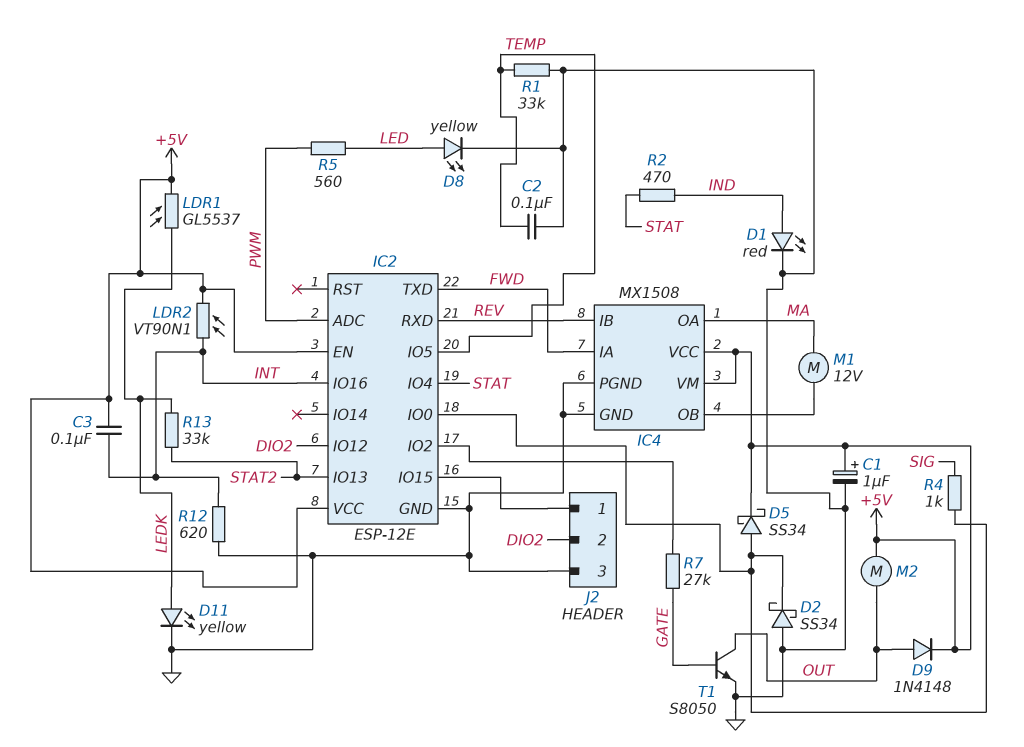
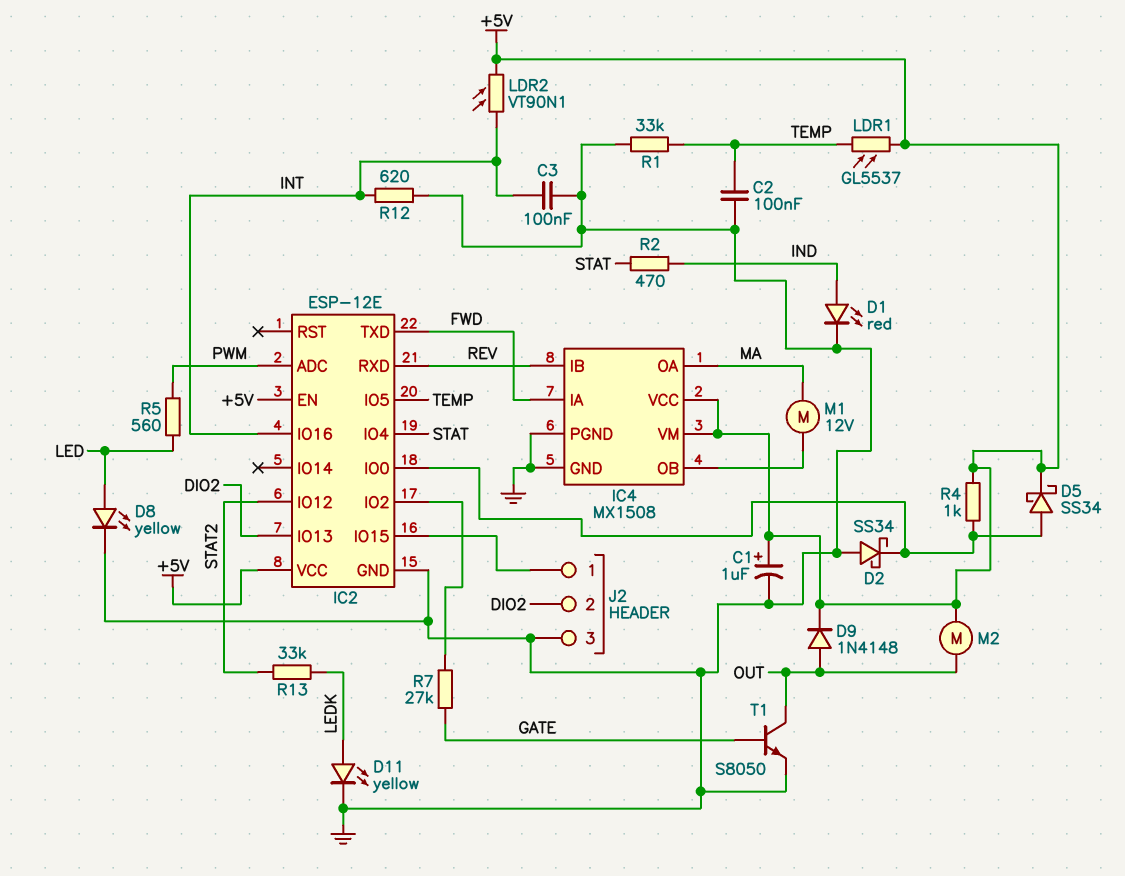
C3: 100nF (+5V, INT) -> 100nF (GND, INT)
IC2 pin IO12: DIO2 -> STAT2
IC2 pin IO13: STAT2 -> DIO2
LDR1: GL5537 (+5V, LEDK) -> GL5537 (+5V, TEMP)
R4: 1k (IC2/IO0, SIG) -> 1k (+5V, IC2/IO0)

